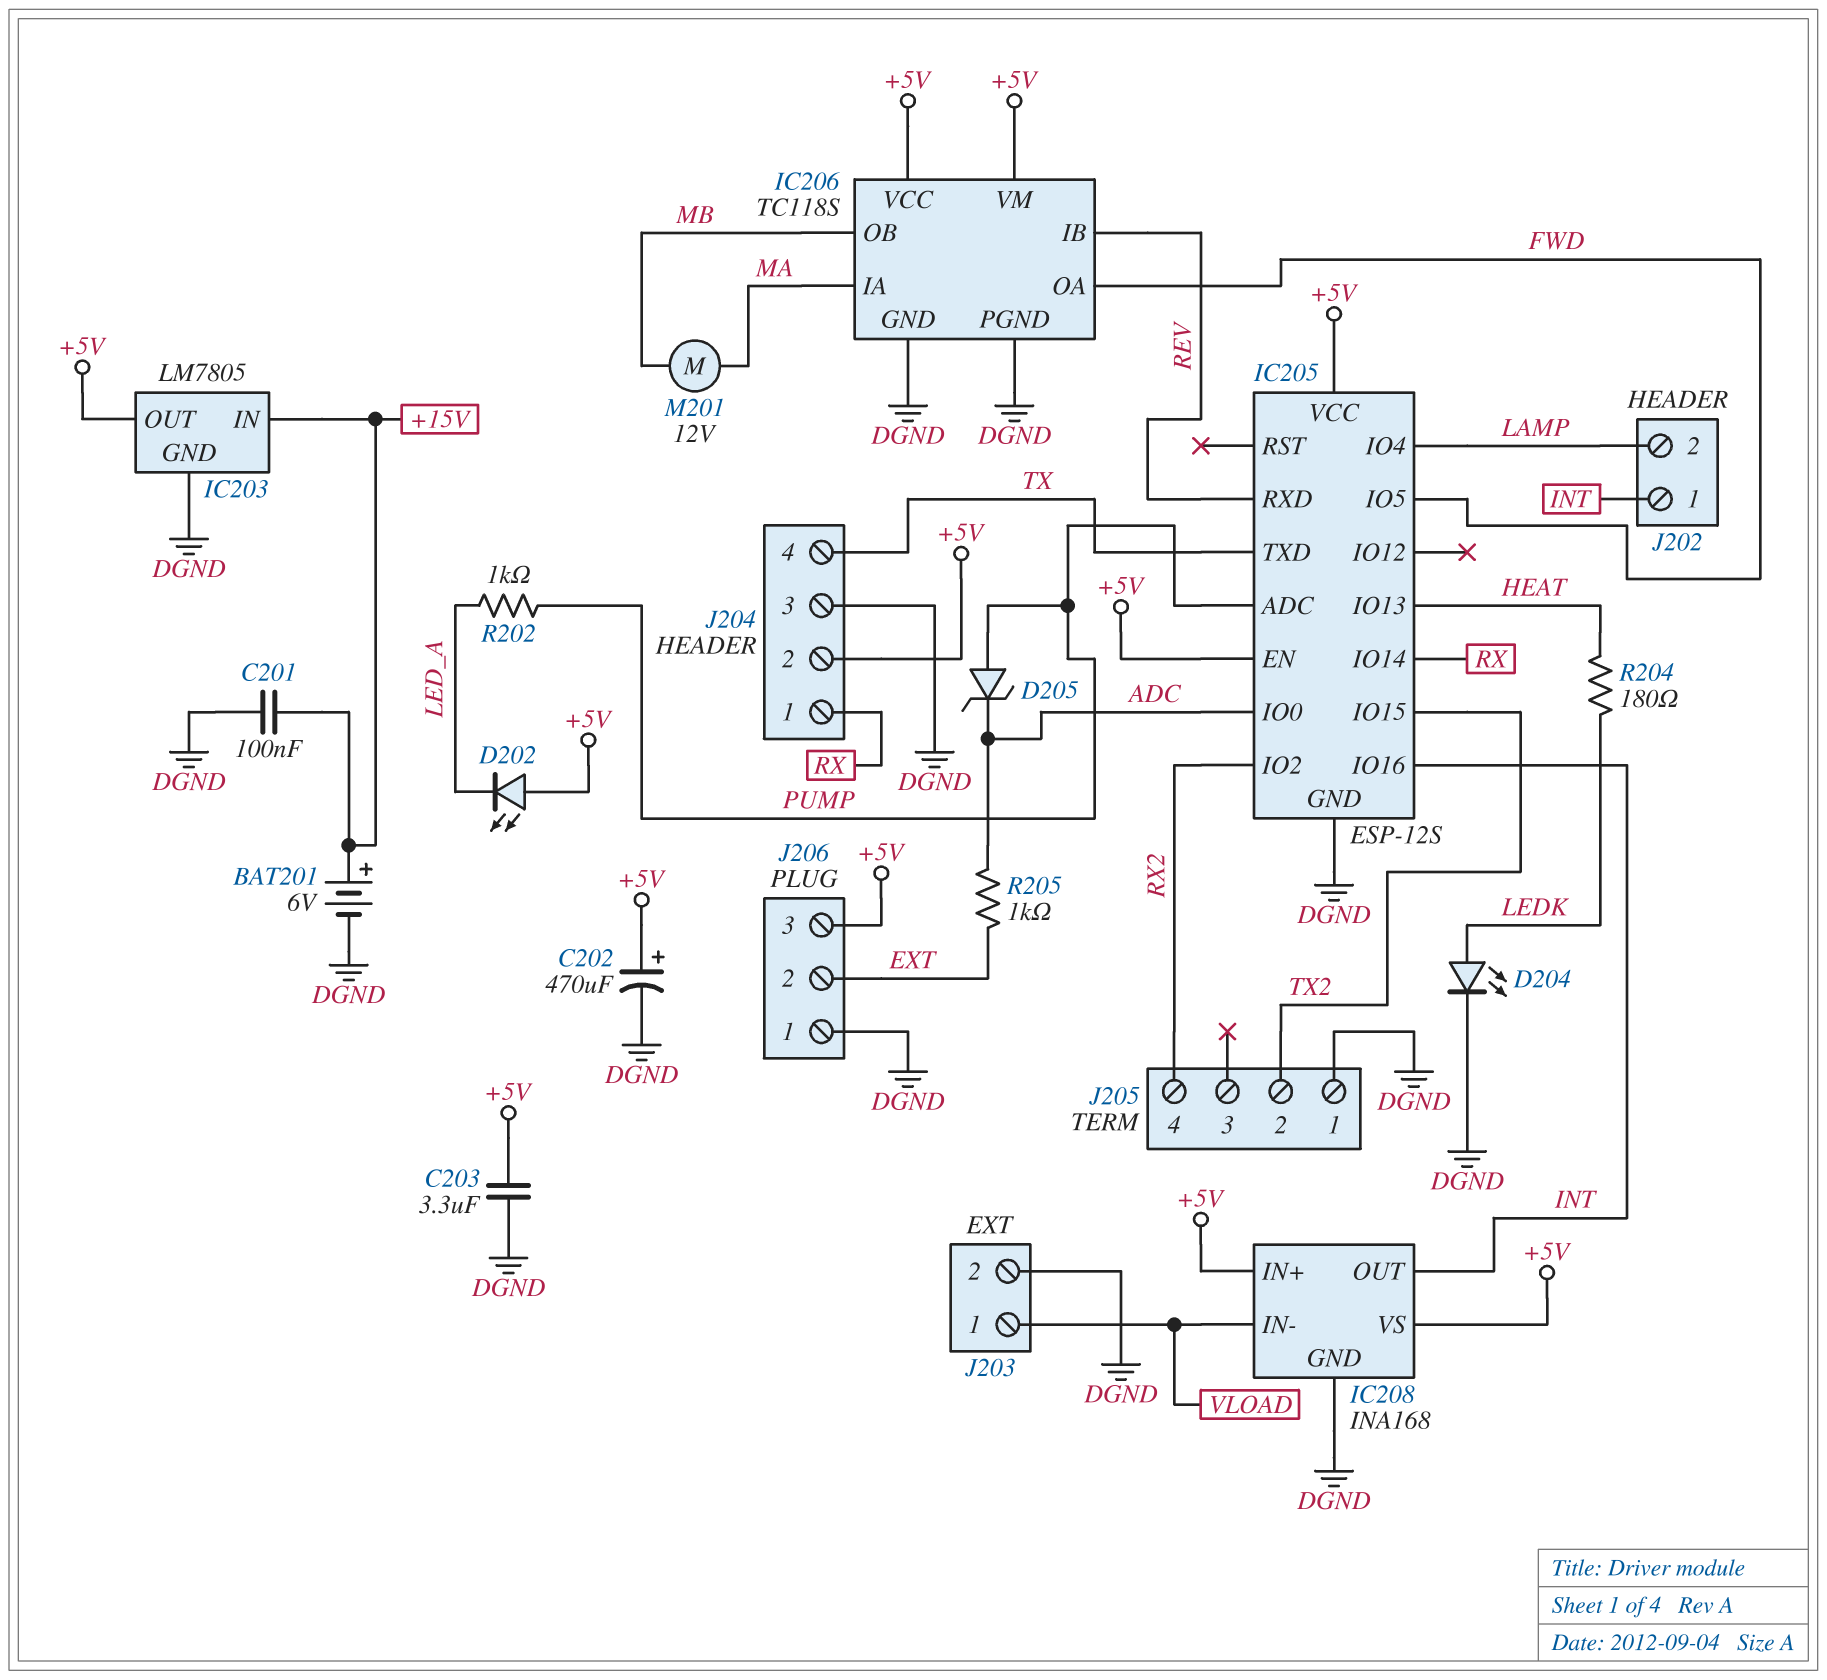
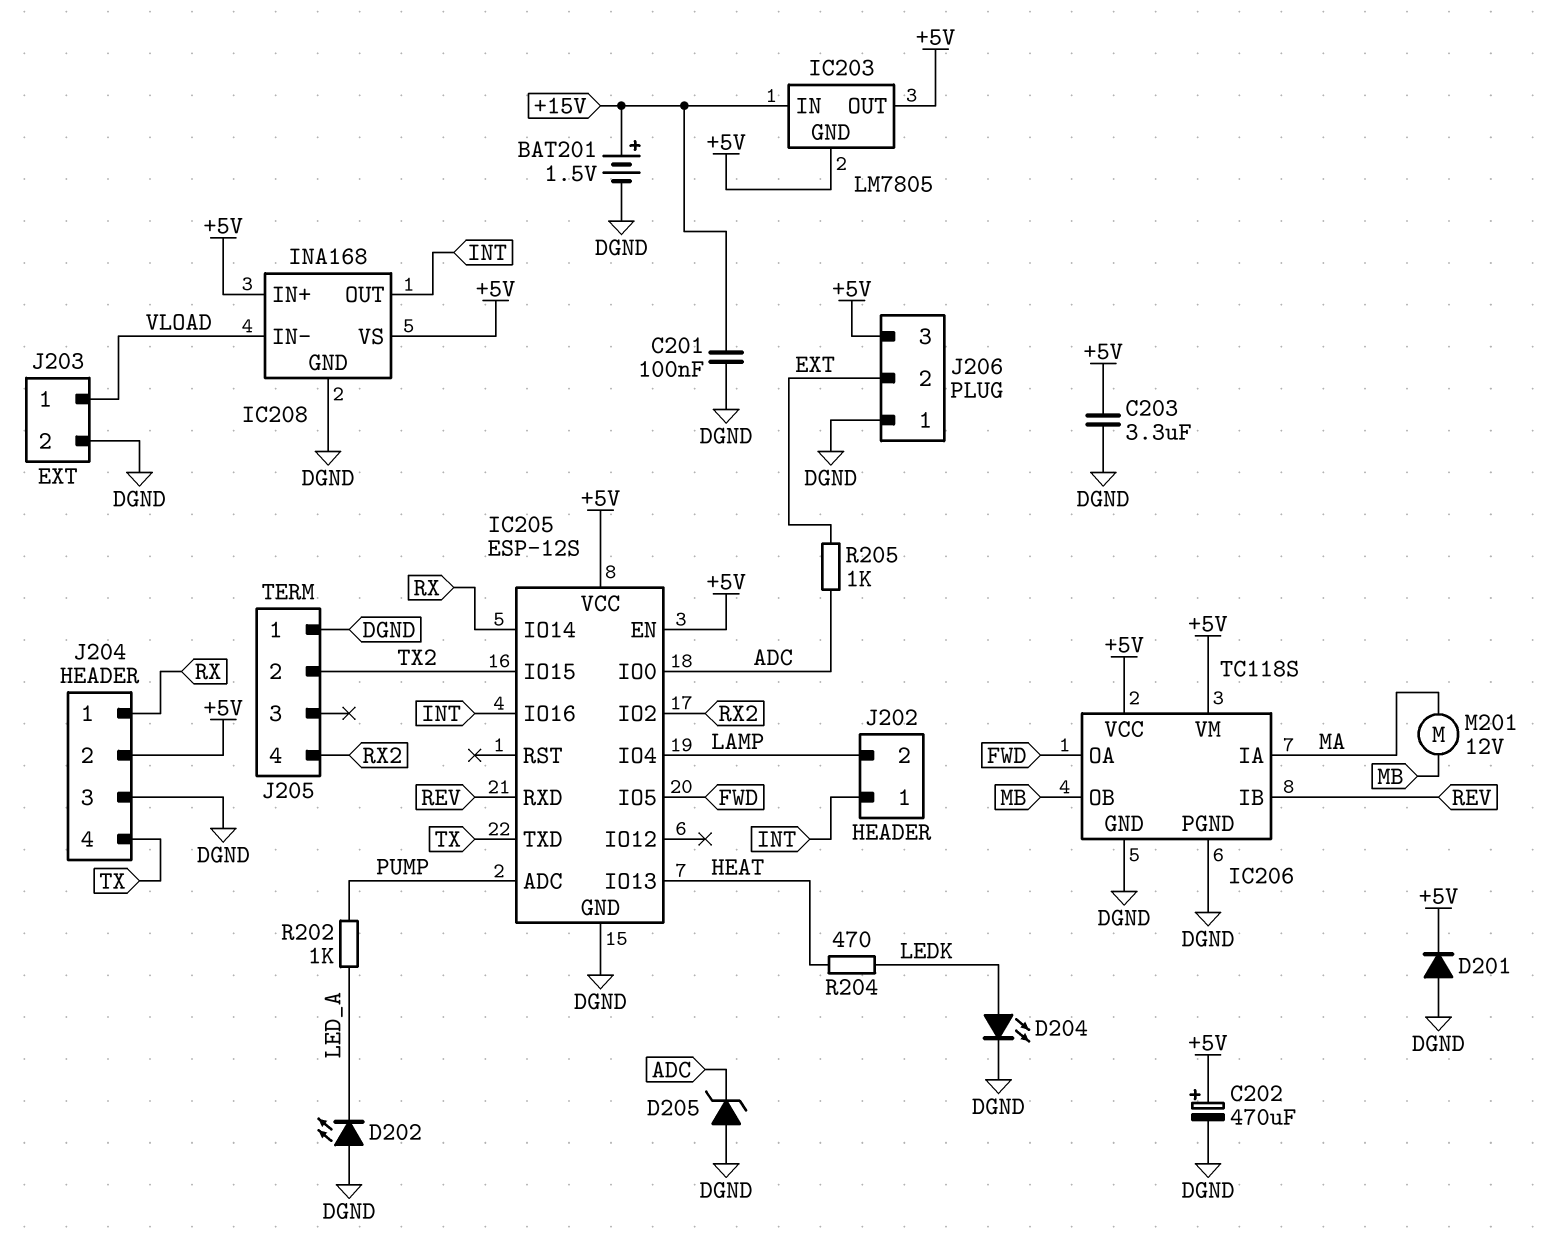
BAT201: 6V (plus +15V, minus DGND) -> 1.5V (plus +15V, minus DGND)
D201: none -> diode (A DGND, K +5V)
D202: LED (A +5V, K LED_A) -> LED (A DGND, K LED_A)
D205: zener (A PUMP, K ADC) -> zener (A DGND, K ADC)
IC203 pin GND: DGND -> +5V
R204: 180 (HEAT, LEDK) -> 470 (HEAT, LEDK)

